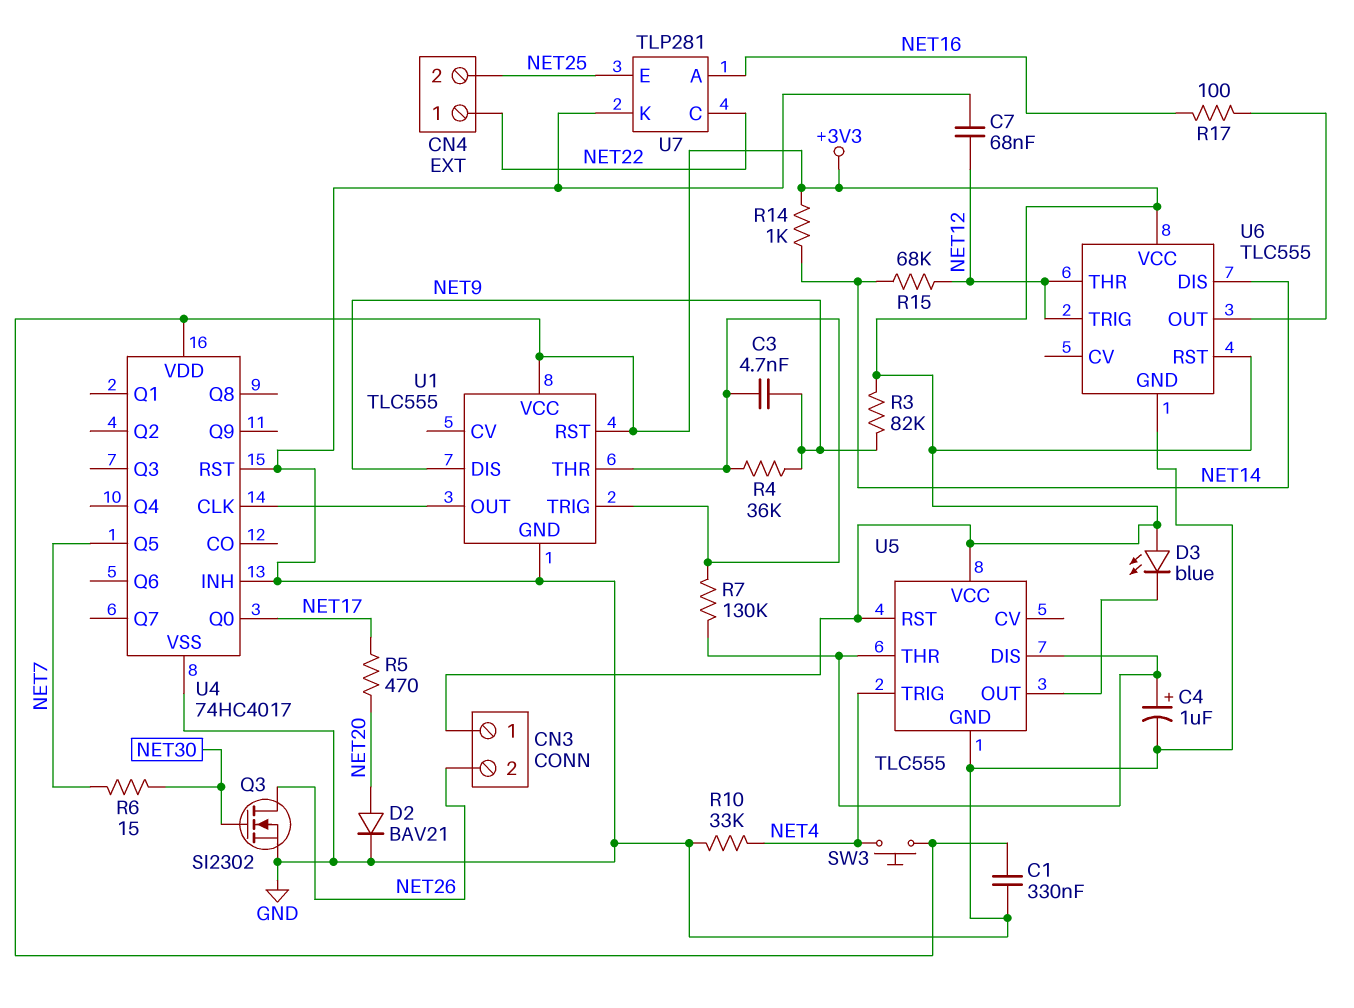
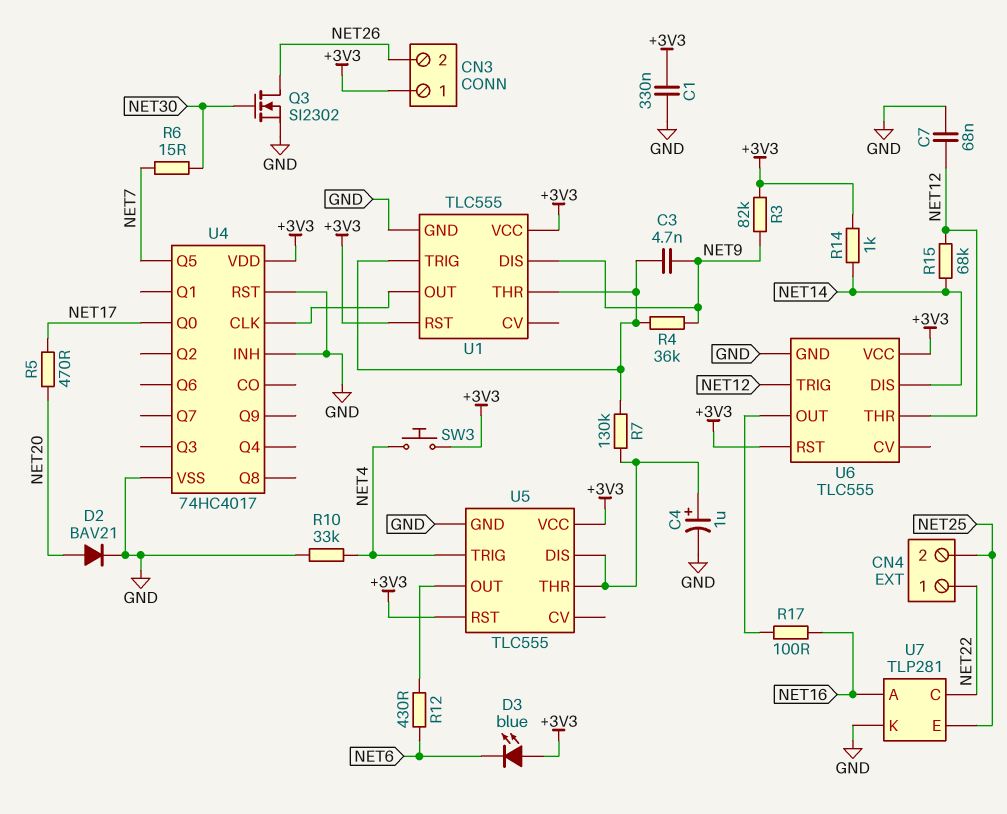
D3: LED blue (A +3V3, K U5/OUT) -> LED blue (A +3V3, K NET6)
R12: none -> 430 (NET6, U5/OUT)

